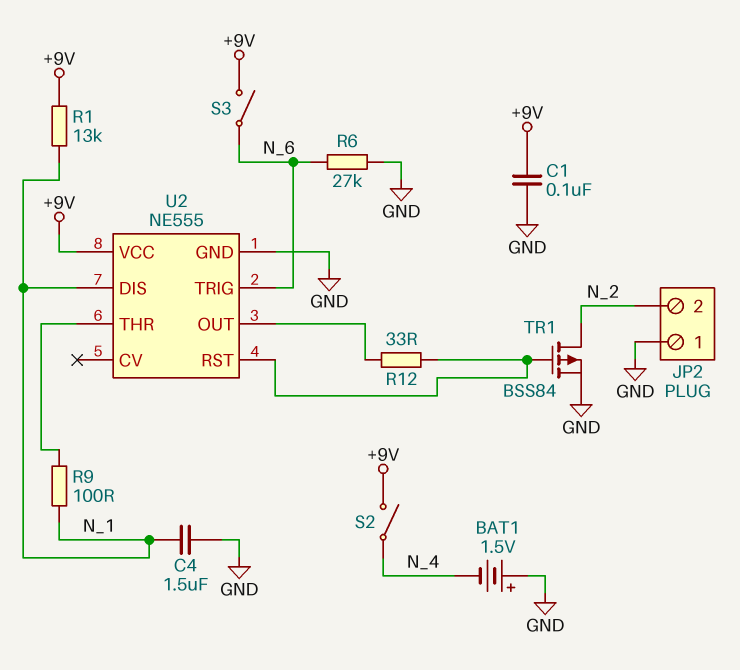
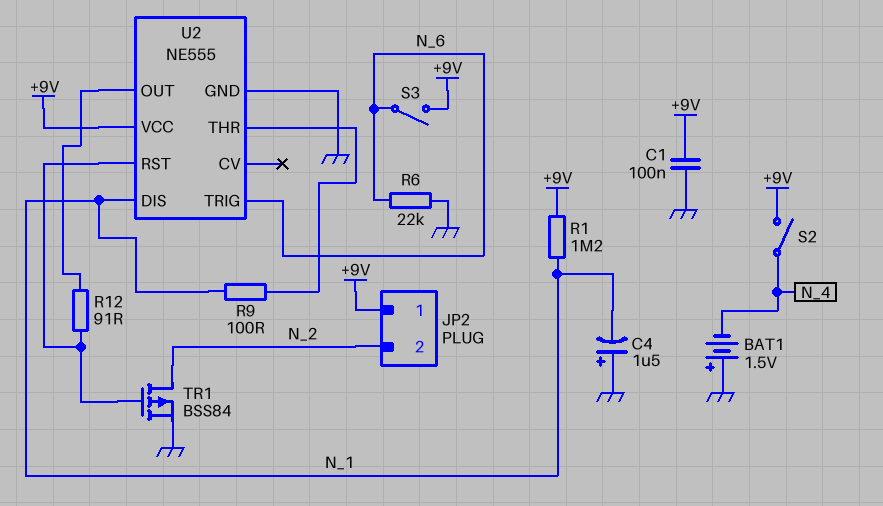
C4: 1.5uF (GND, N_1) -> 1.5uF (plus GND, minus N_1)
JP2 pin 1: GND -> +9V
R1: 13k (+9V, N_1) -> 1.2M (+9V, N_1)
R6: 27k (GND, N_6) -> 22k (GND, N_6)
R12: 33 (U2/OUT, U2/RST) -> 91 (U2/OUT, U2/RST)

